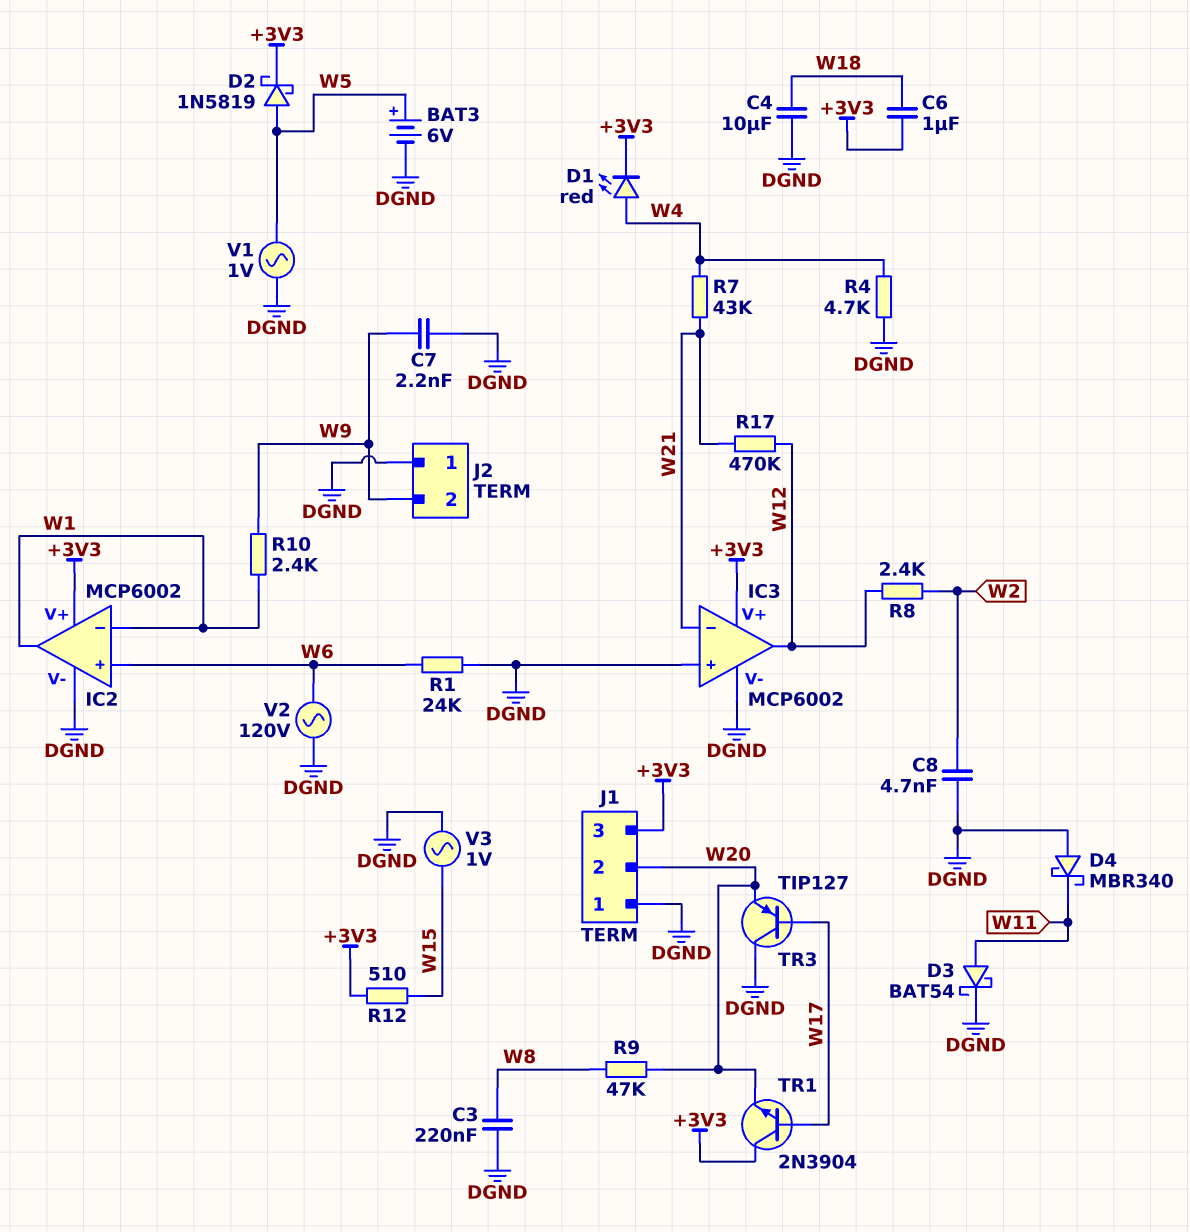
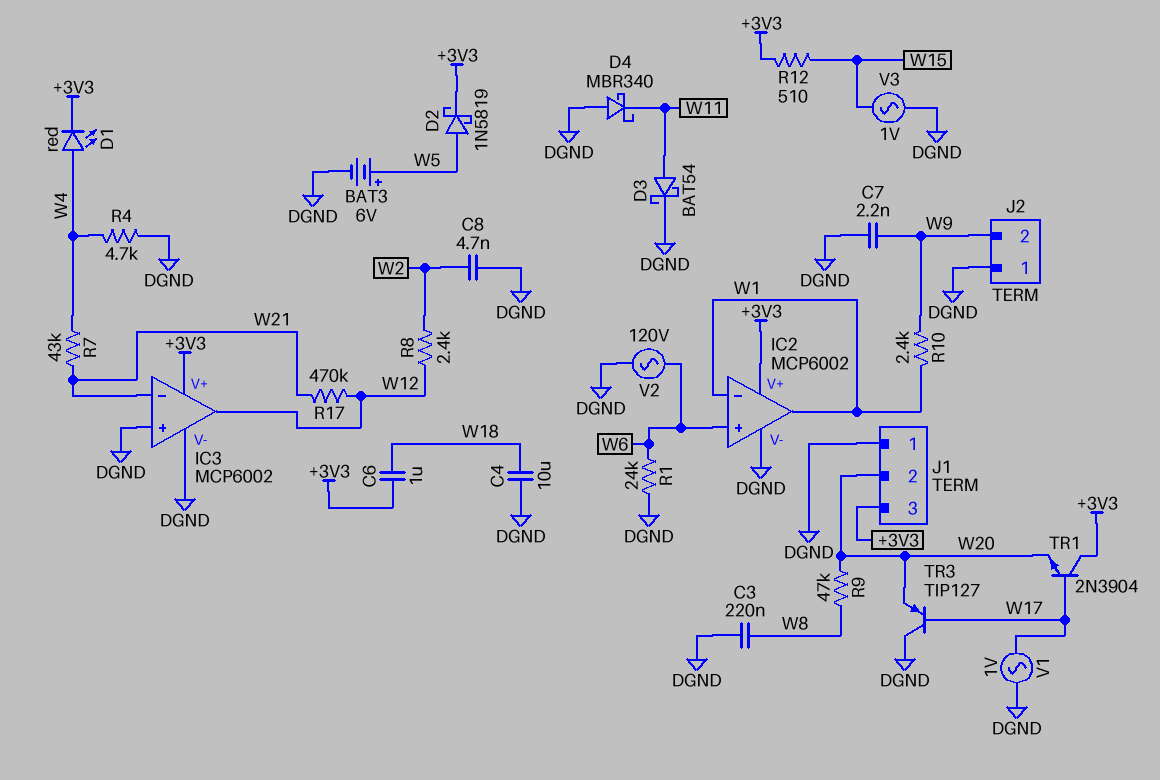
V1: AC 1V (DGND, W5) -> AC 1V (DGND, W17)

